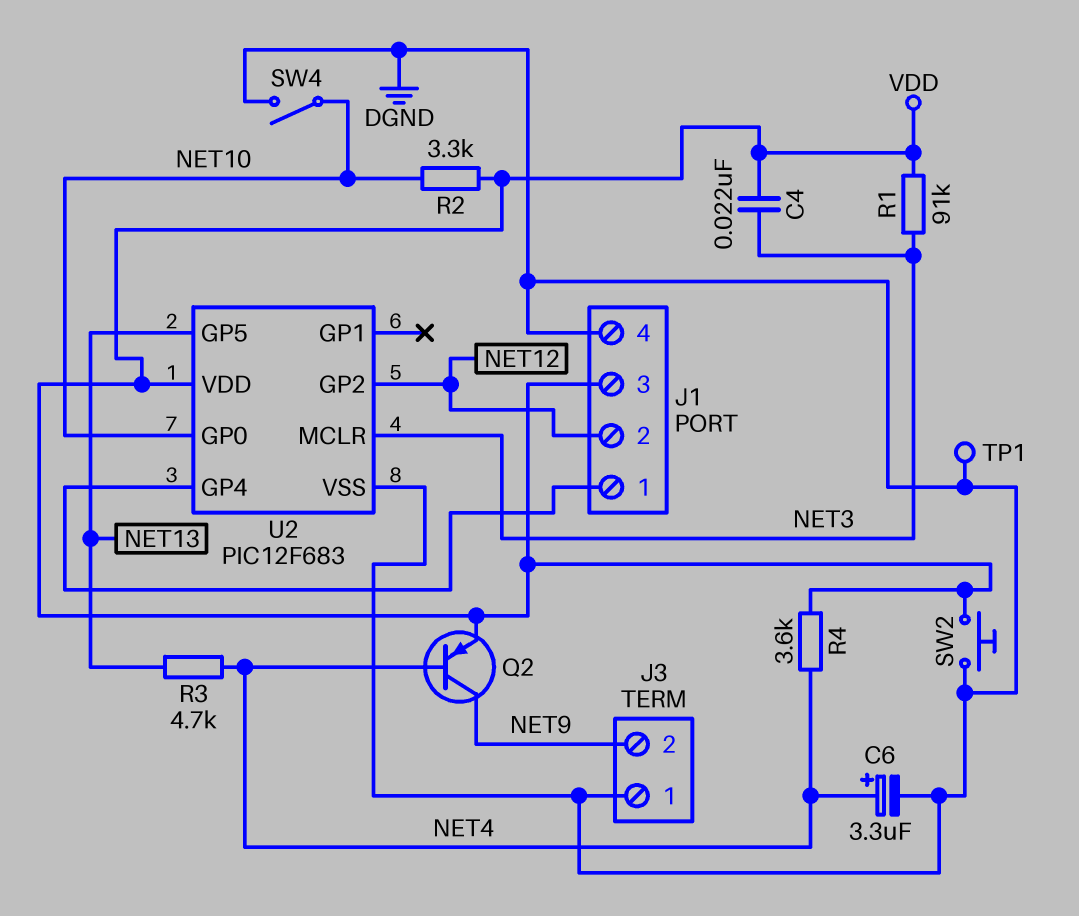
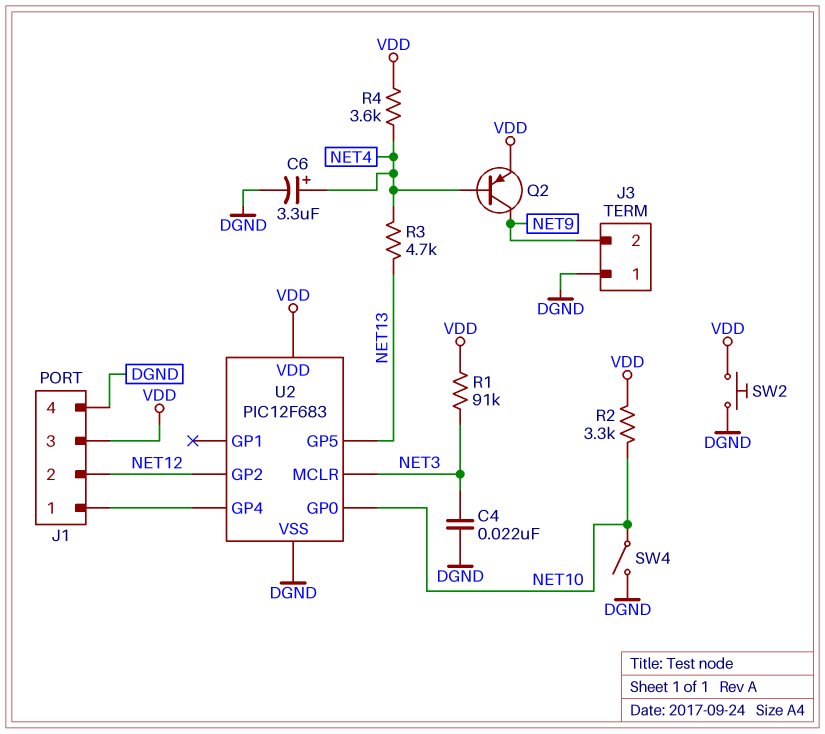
C4: 22nF (NET3, VDD) -> 22nF (DGND, NET3)
TP1: test point (DGND) -> none

